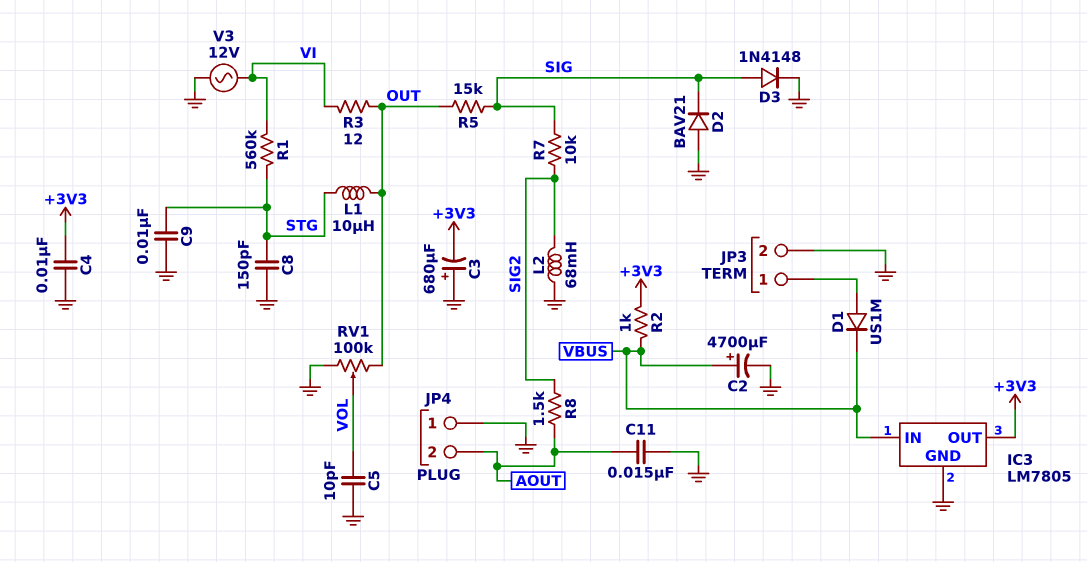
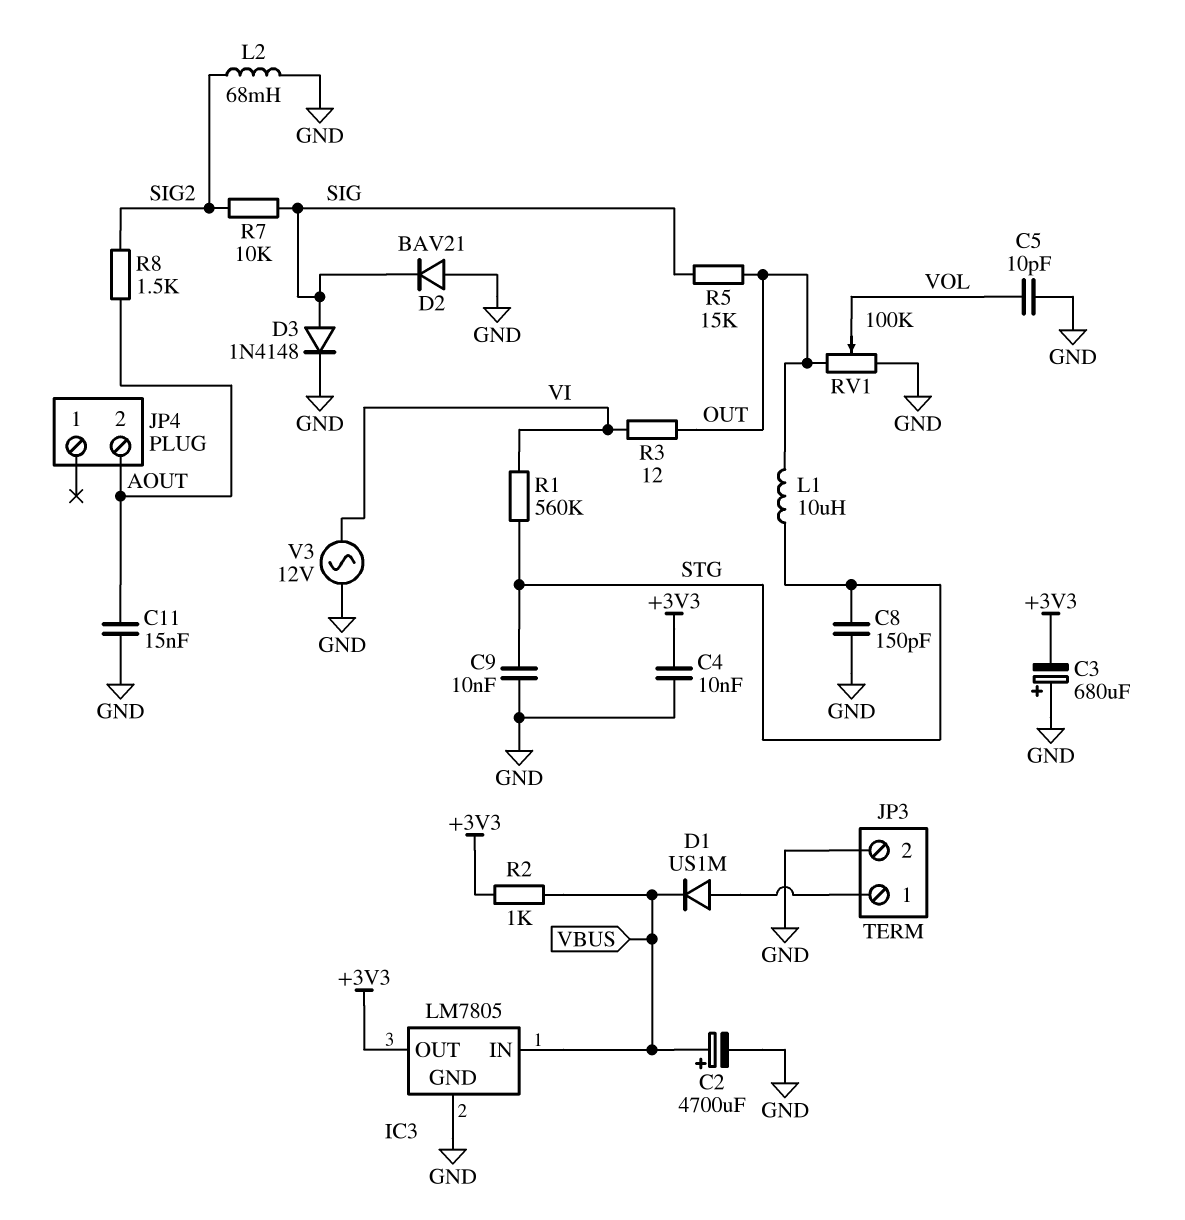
JP4 pin 1: GND -> none

